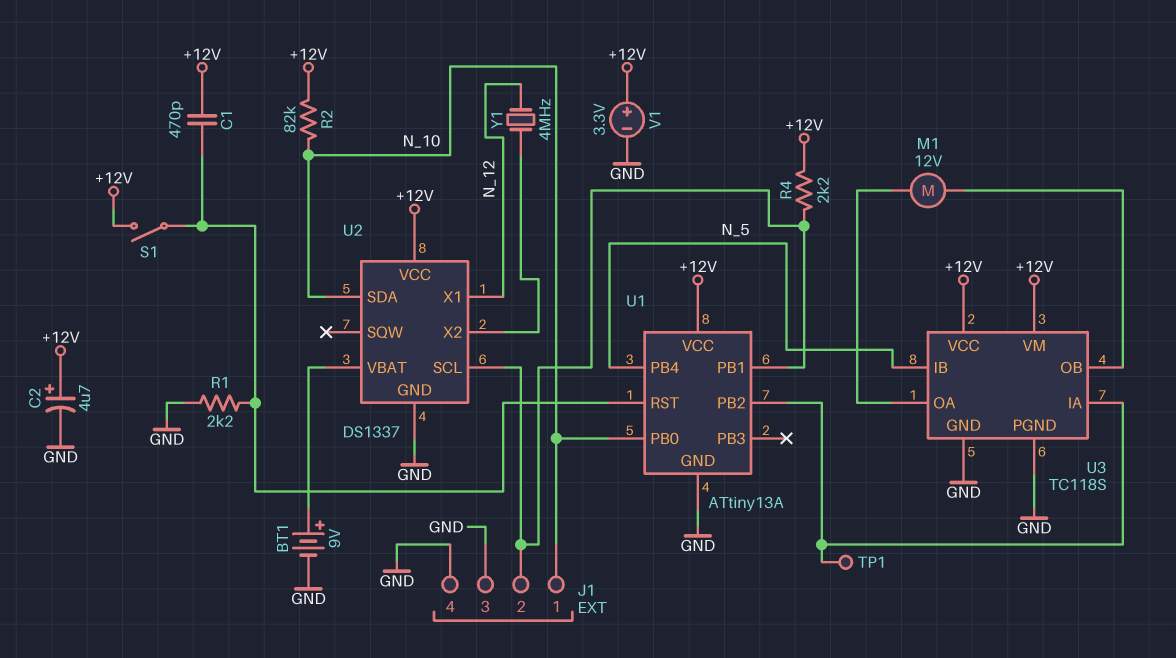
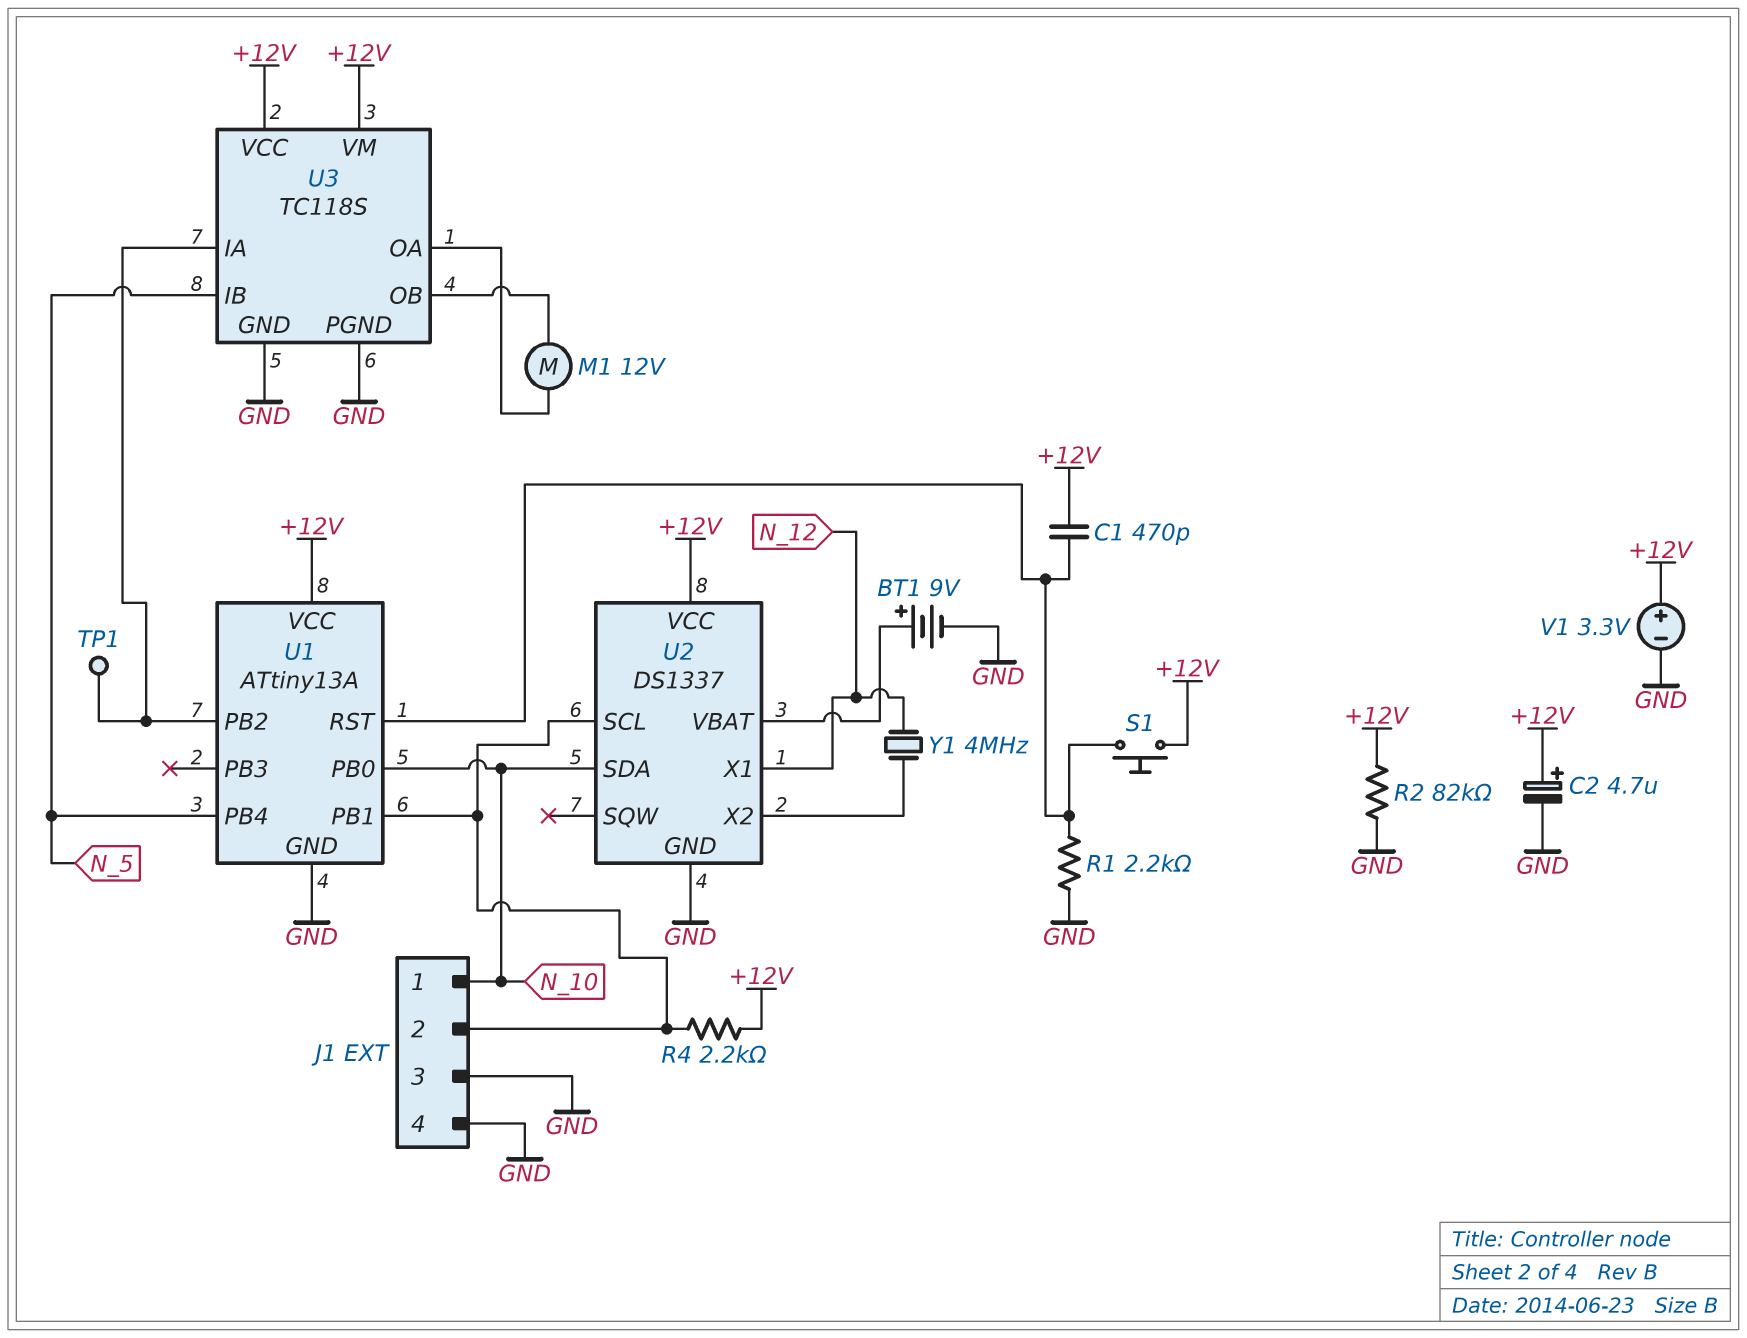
R2: 82k (+12V, N_10) -> 82k (+12V, GND)
S1: switch (+12V, U1/RST) -> button (+12V, U1/RST)

